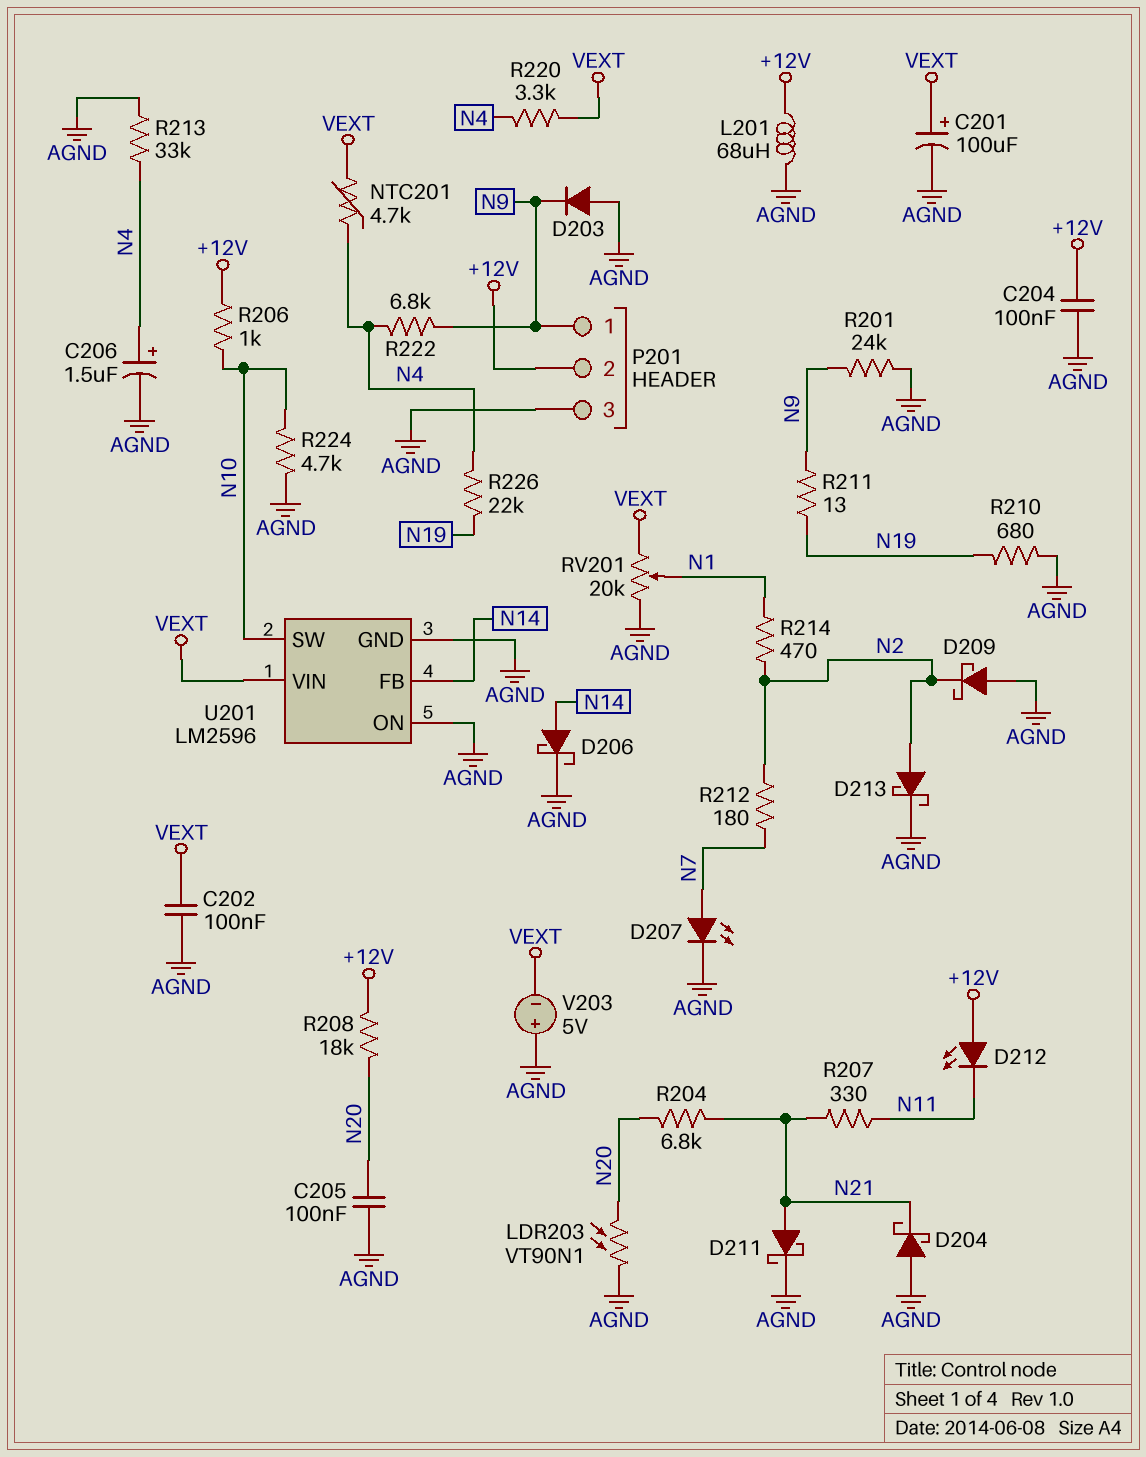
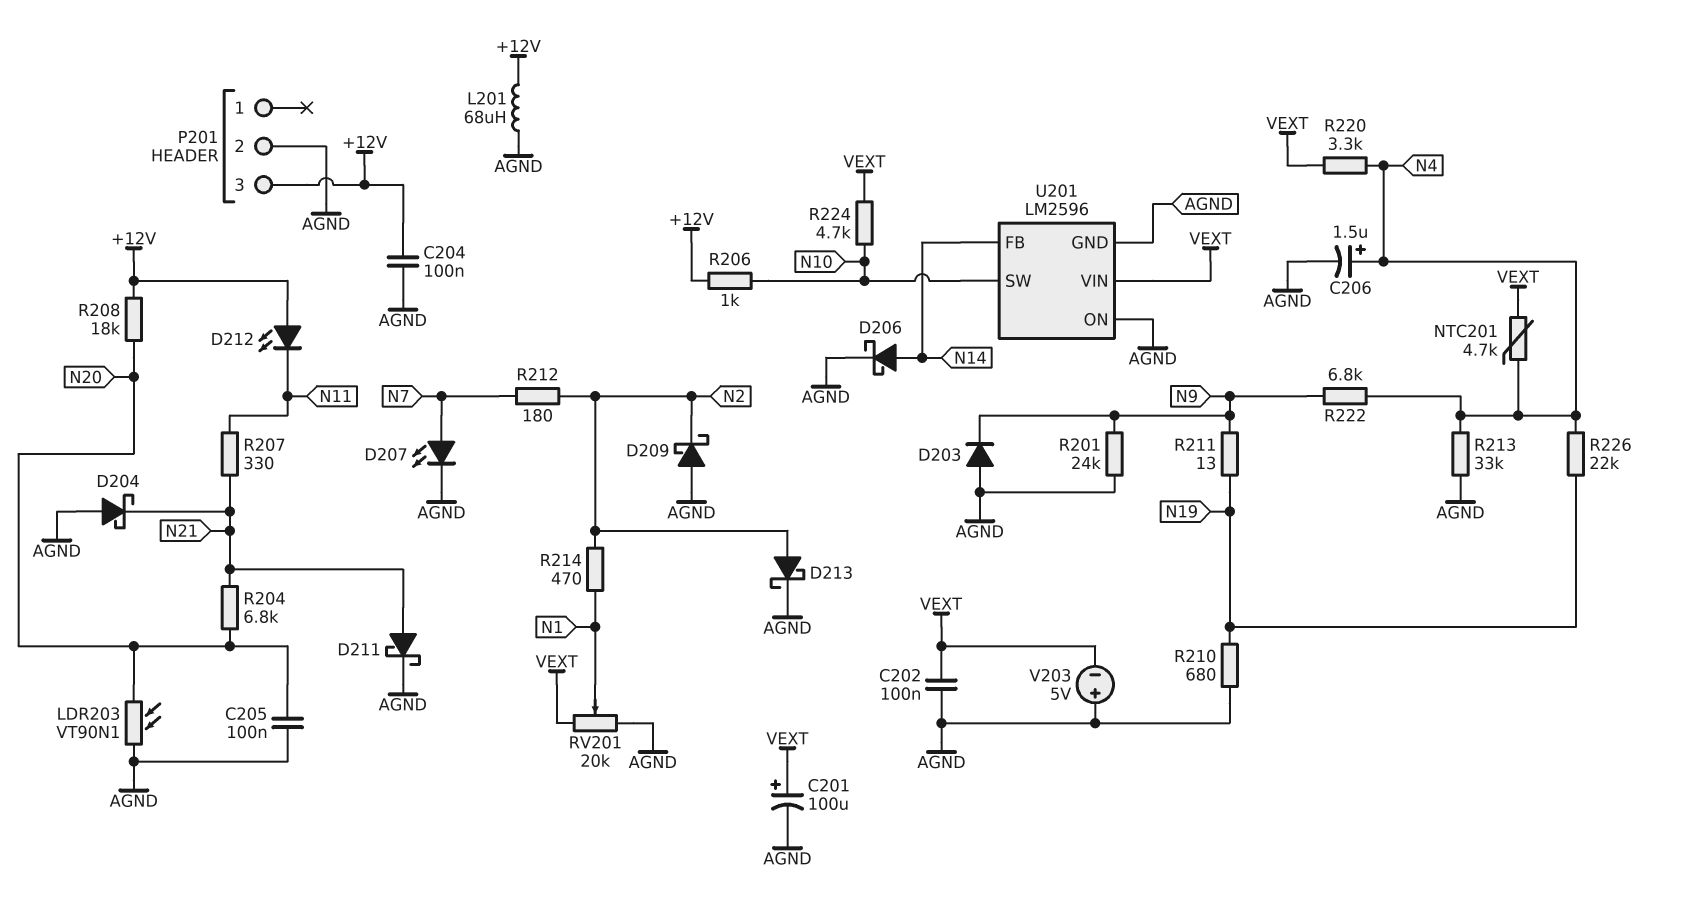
P201 pin 1: N9 -> none
P201 pin 2: +12V -> AGND
P201 pin 3: AGND -> +12V
R224: 4.7k (AGND, N10) -> 4.7k (N10, VEXT)

